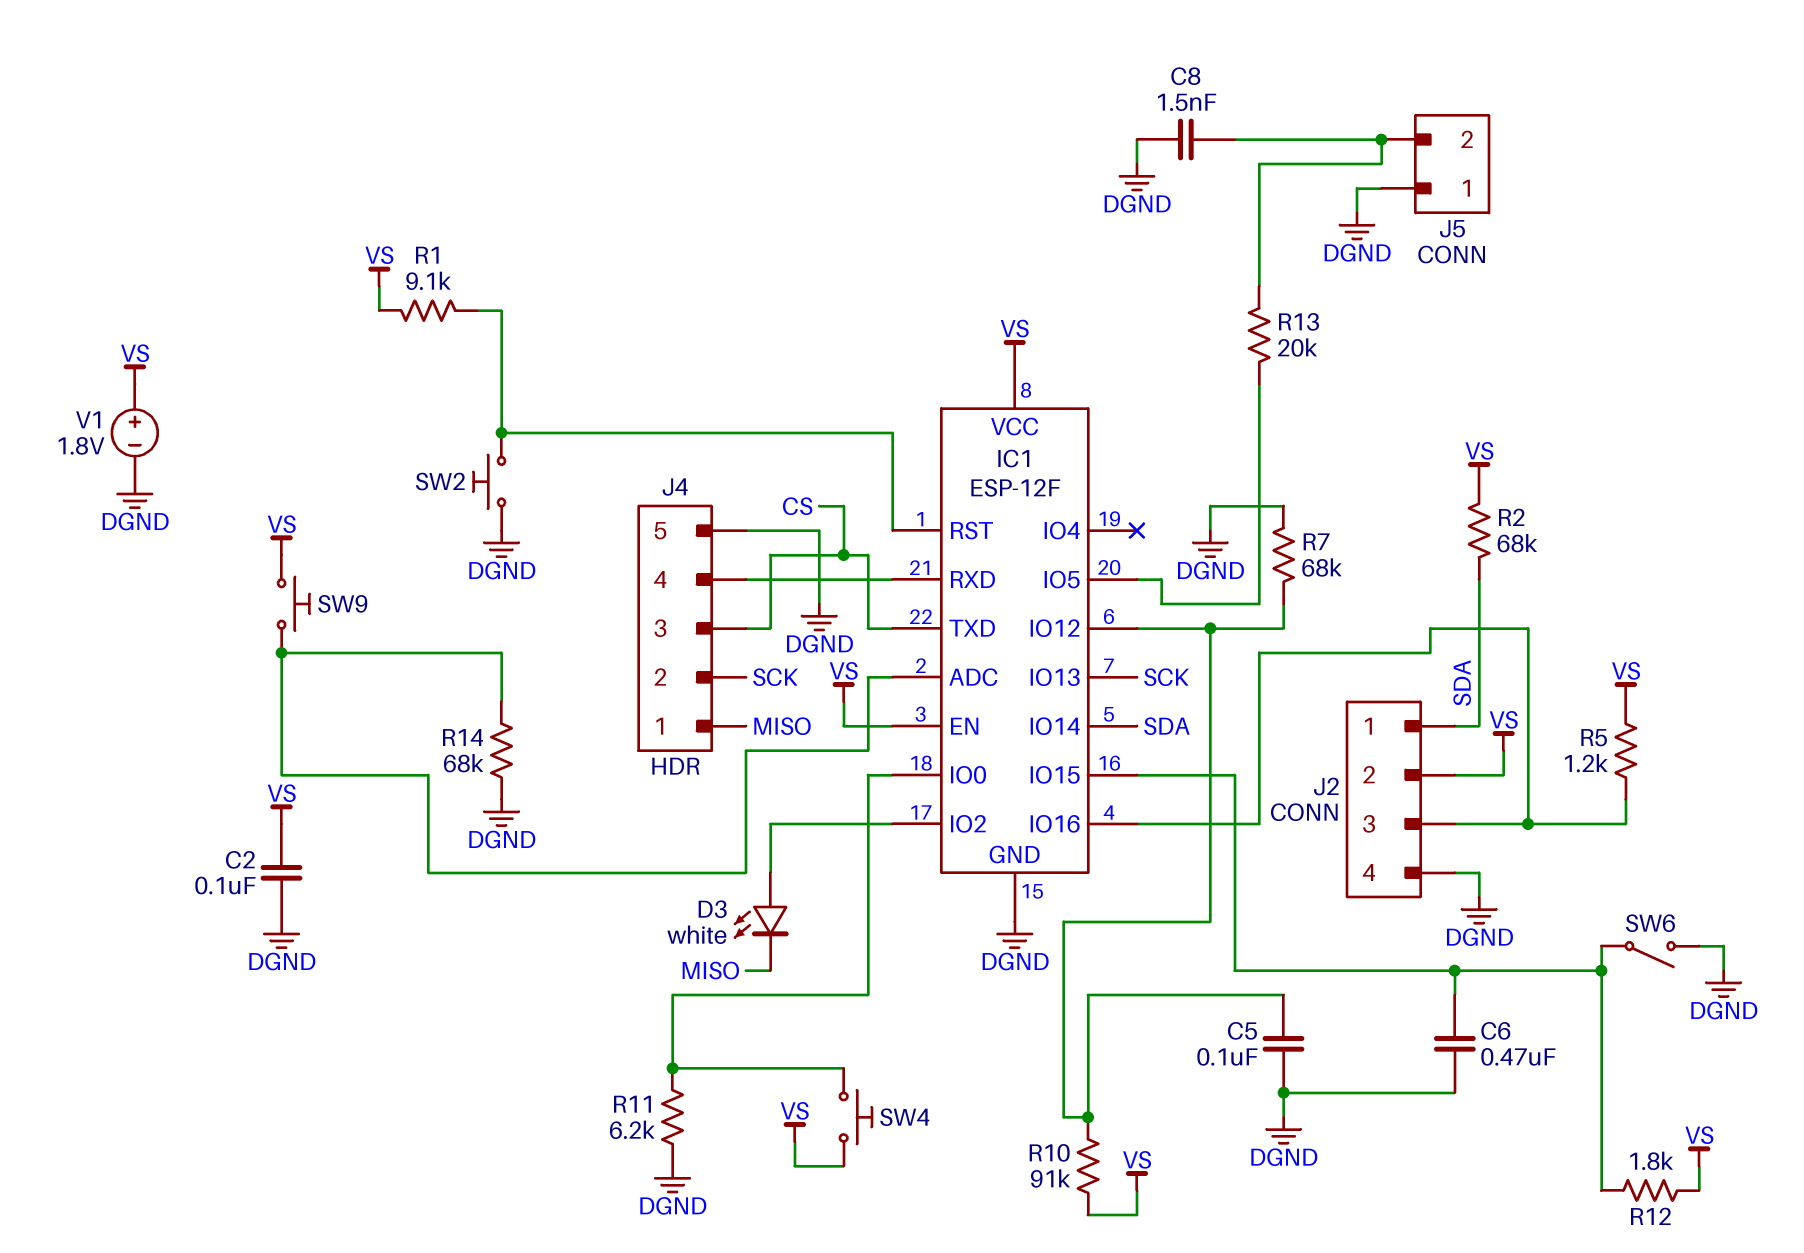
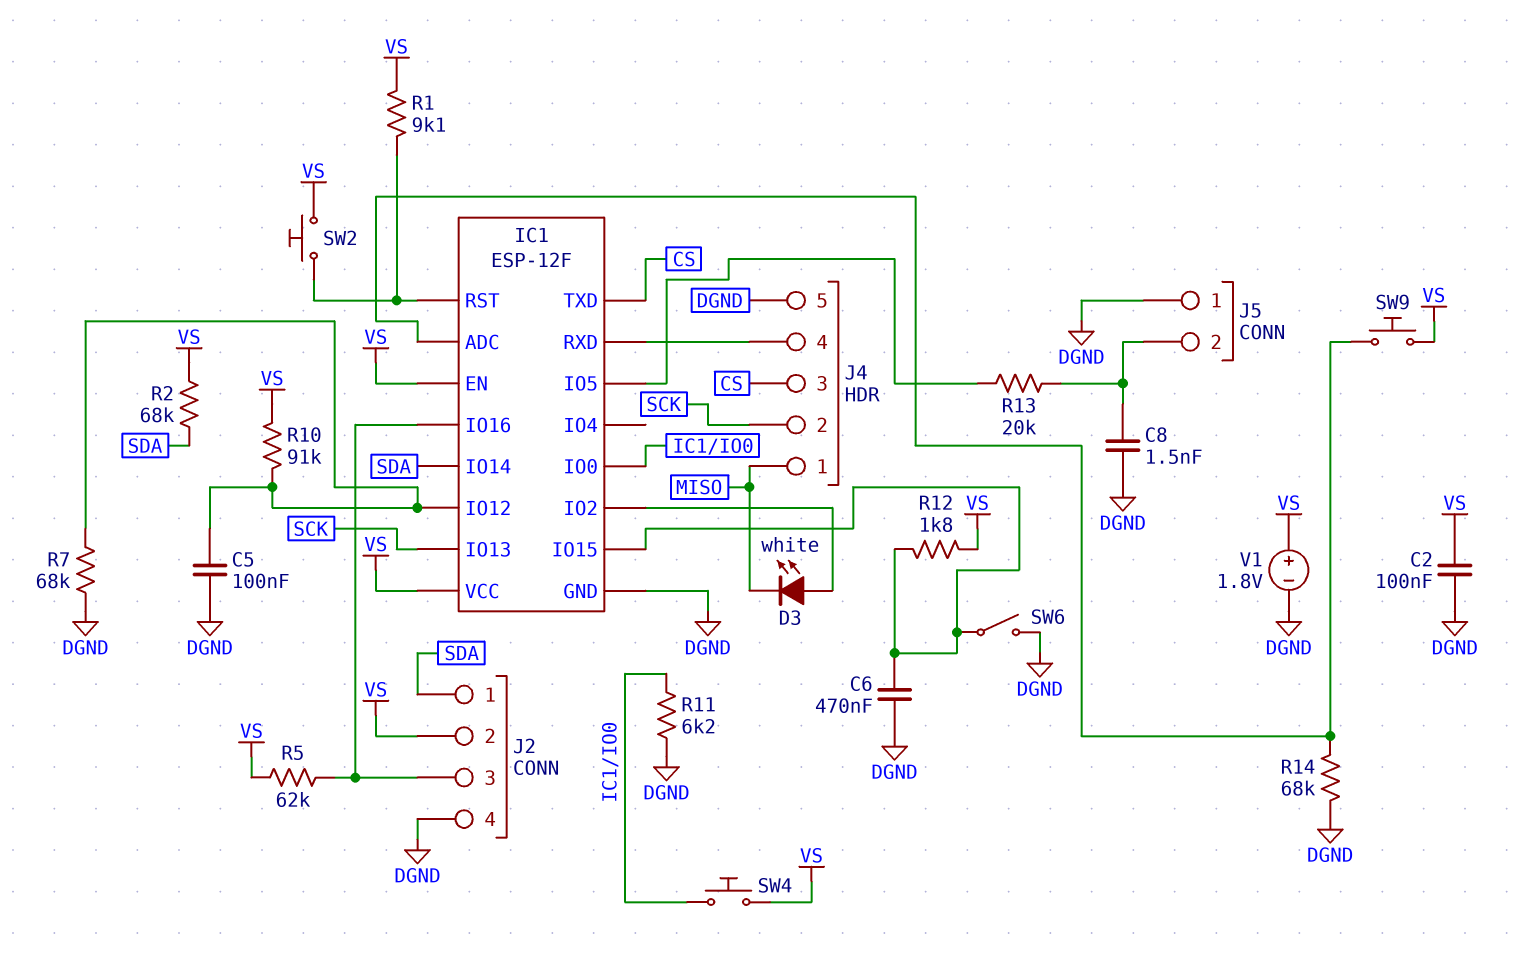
R5: 1.2k (IC1/IO16, VS) -> 62k (IC1/IO16, VS)
SW2: button (DGND, IC1/RST) -> button (IC1/RST, VS)

